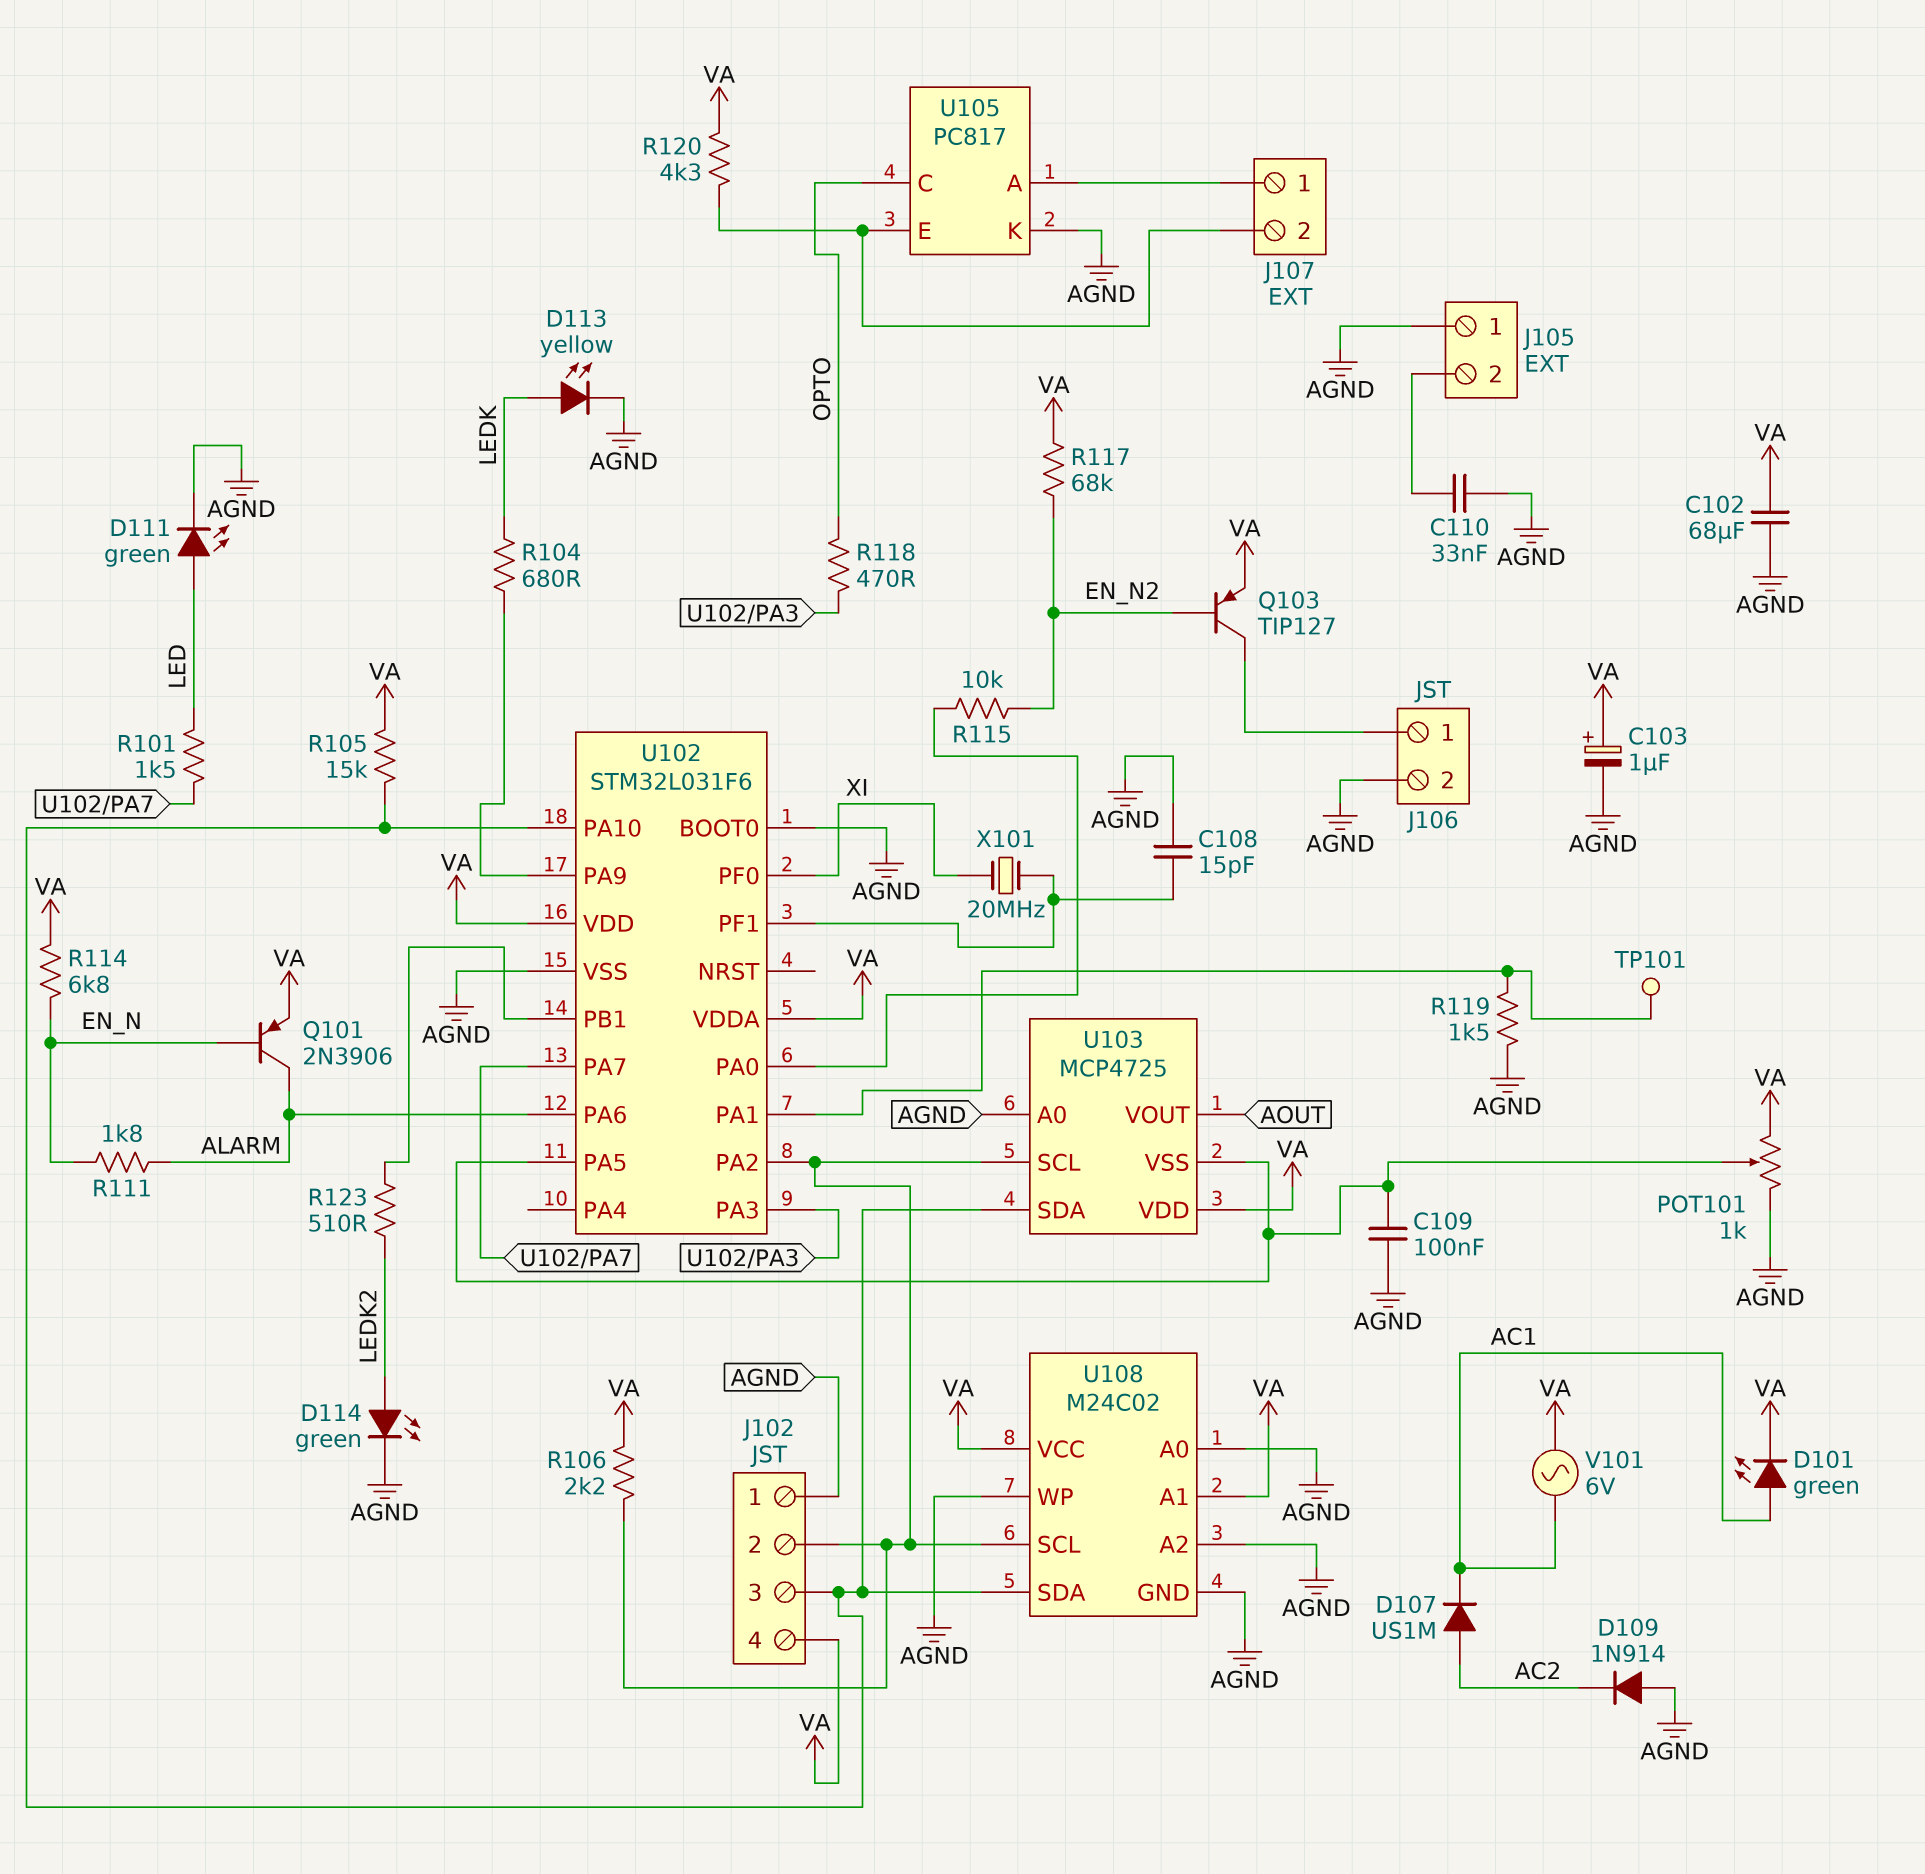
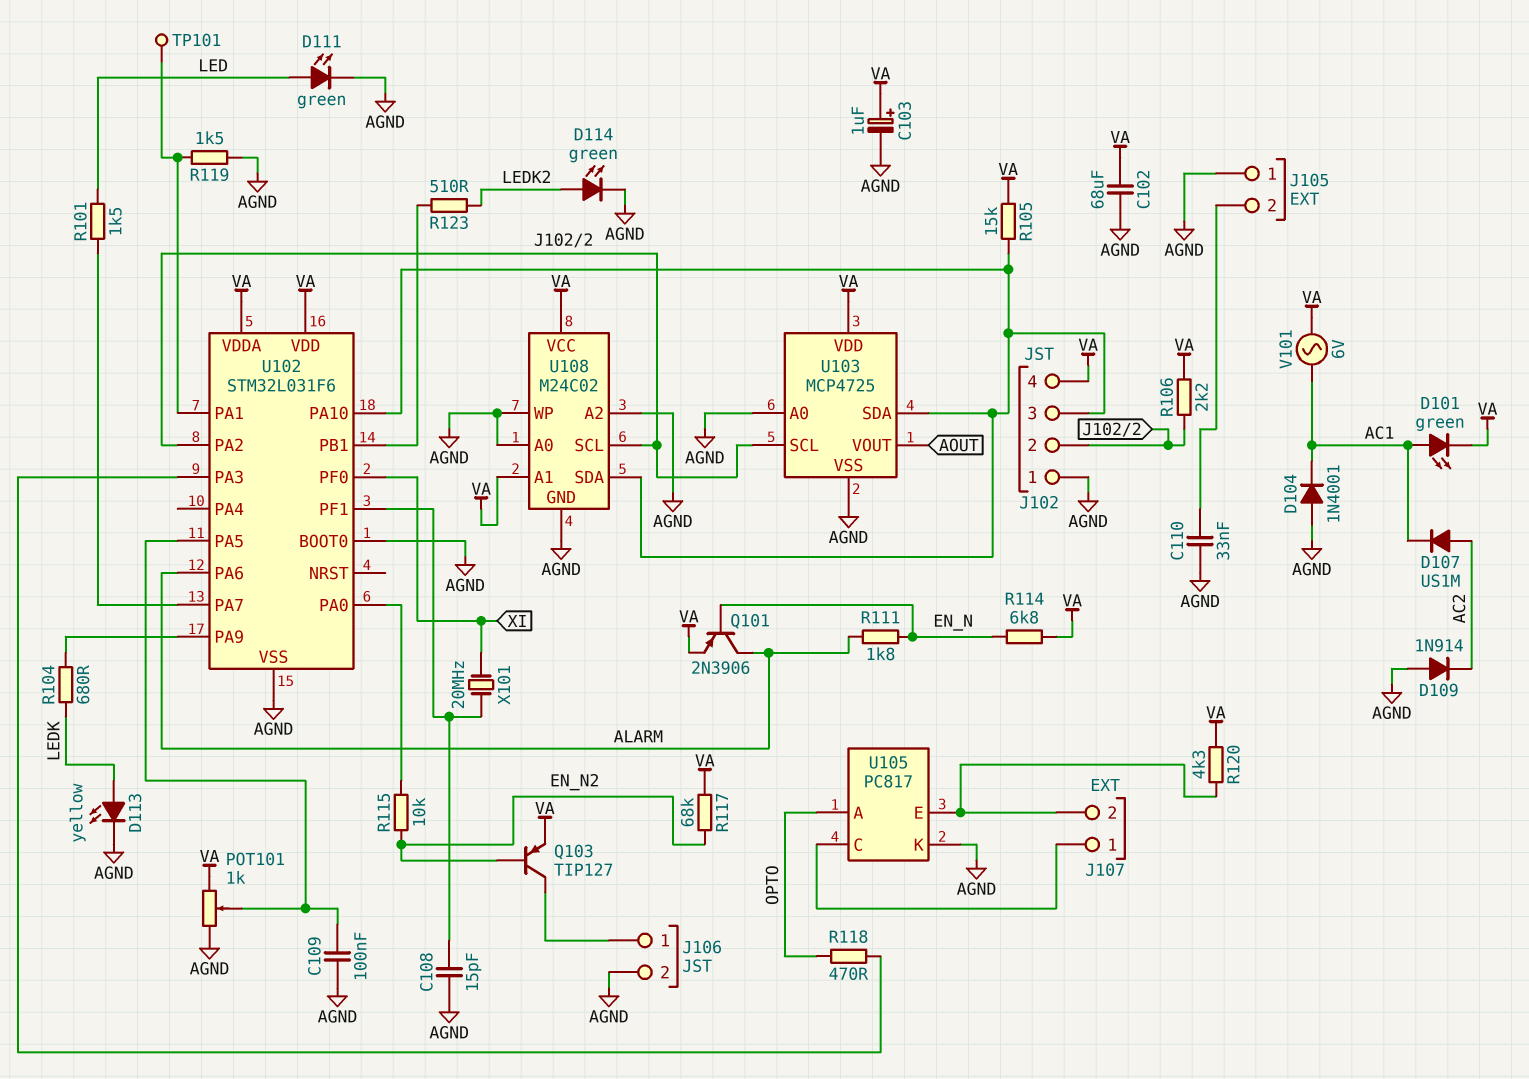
D104: none -> diode 1N4001 (A AGND, K AC1)
U103 pin VSS: U102/PA5 -> AGND
U105 pin A: J107/1 -> OPTO
U105 pin C: OPTO -> J107/1

